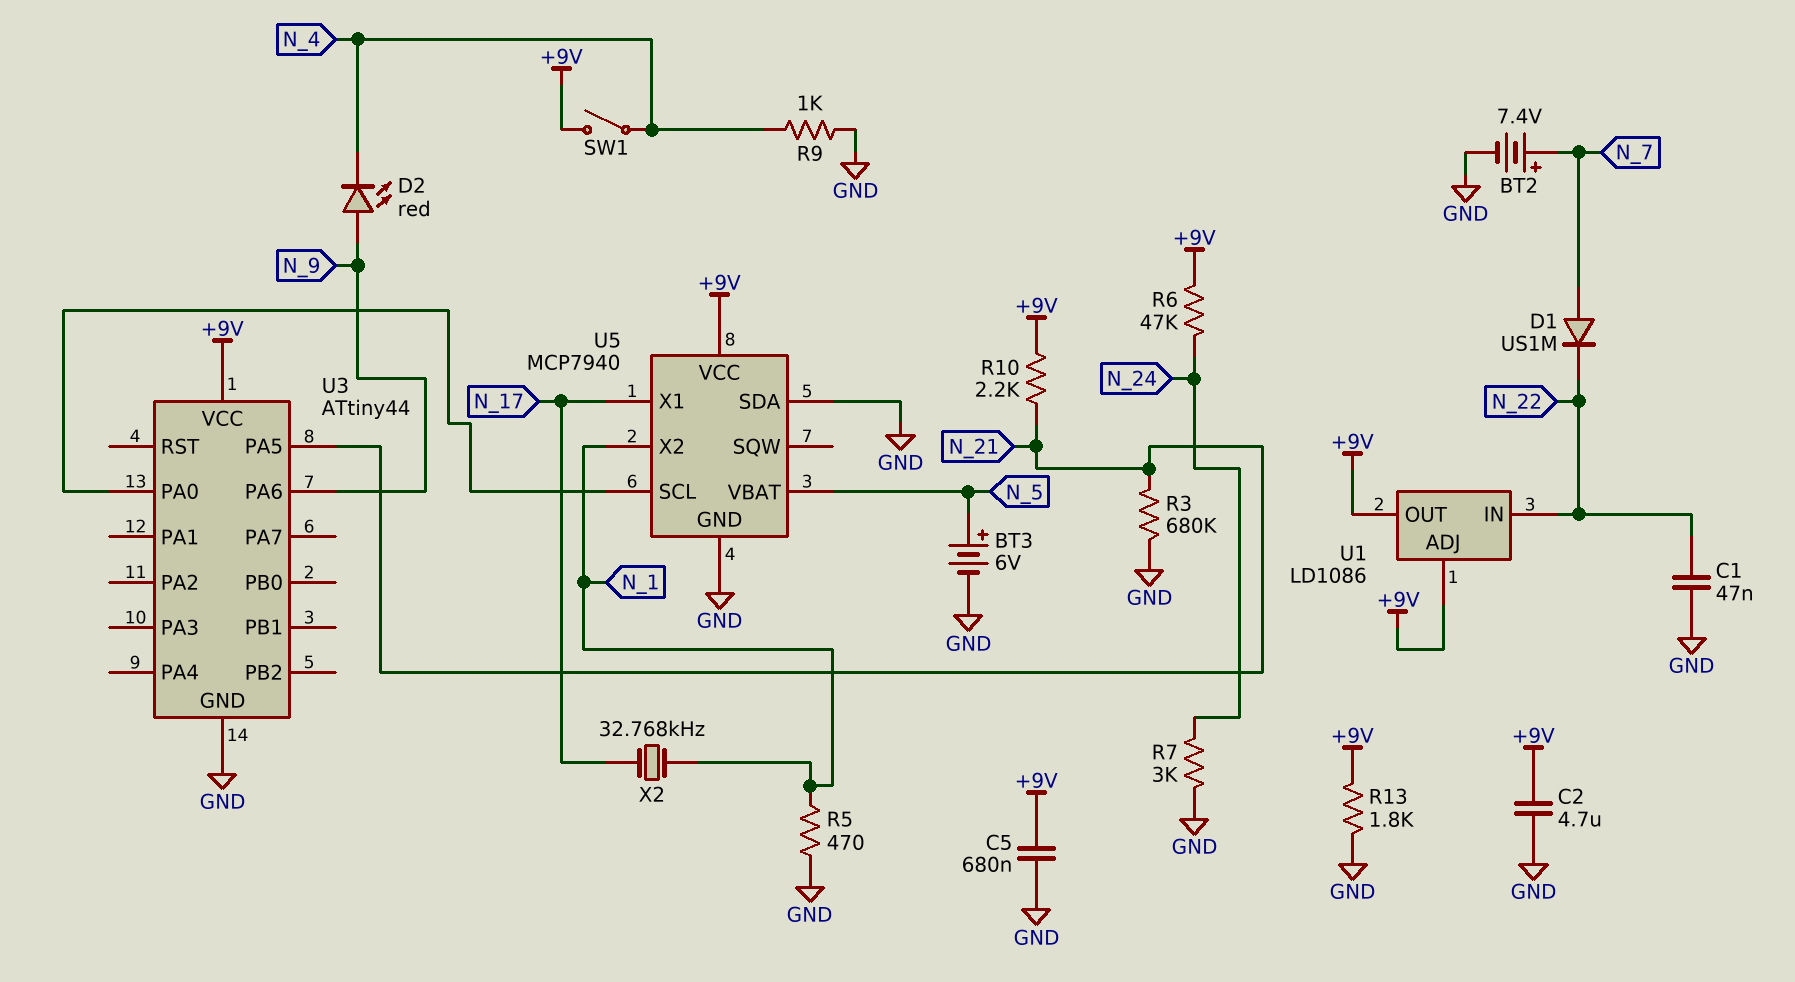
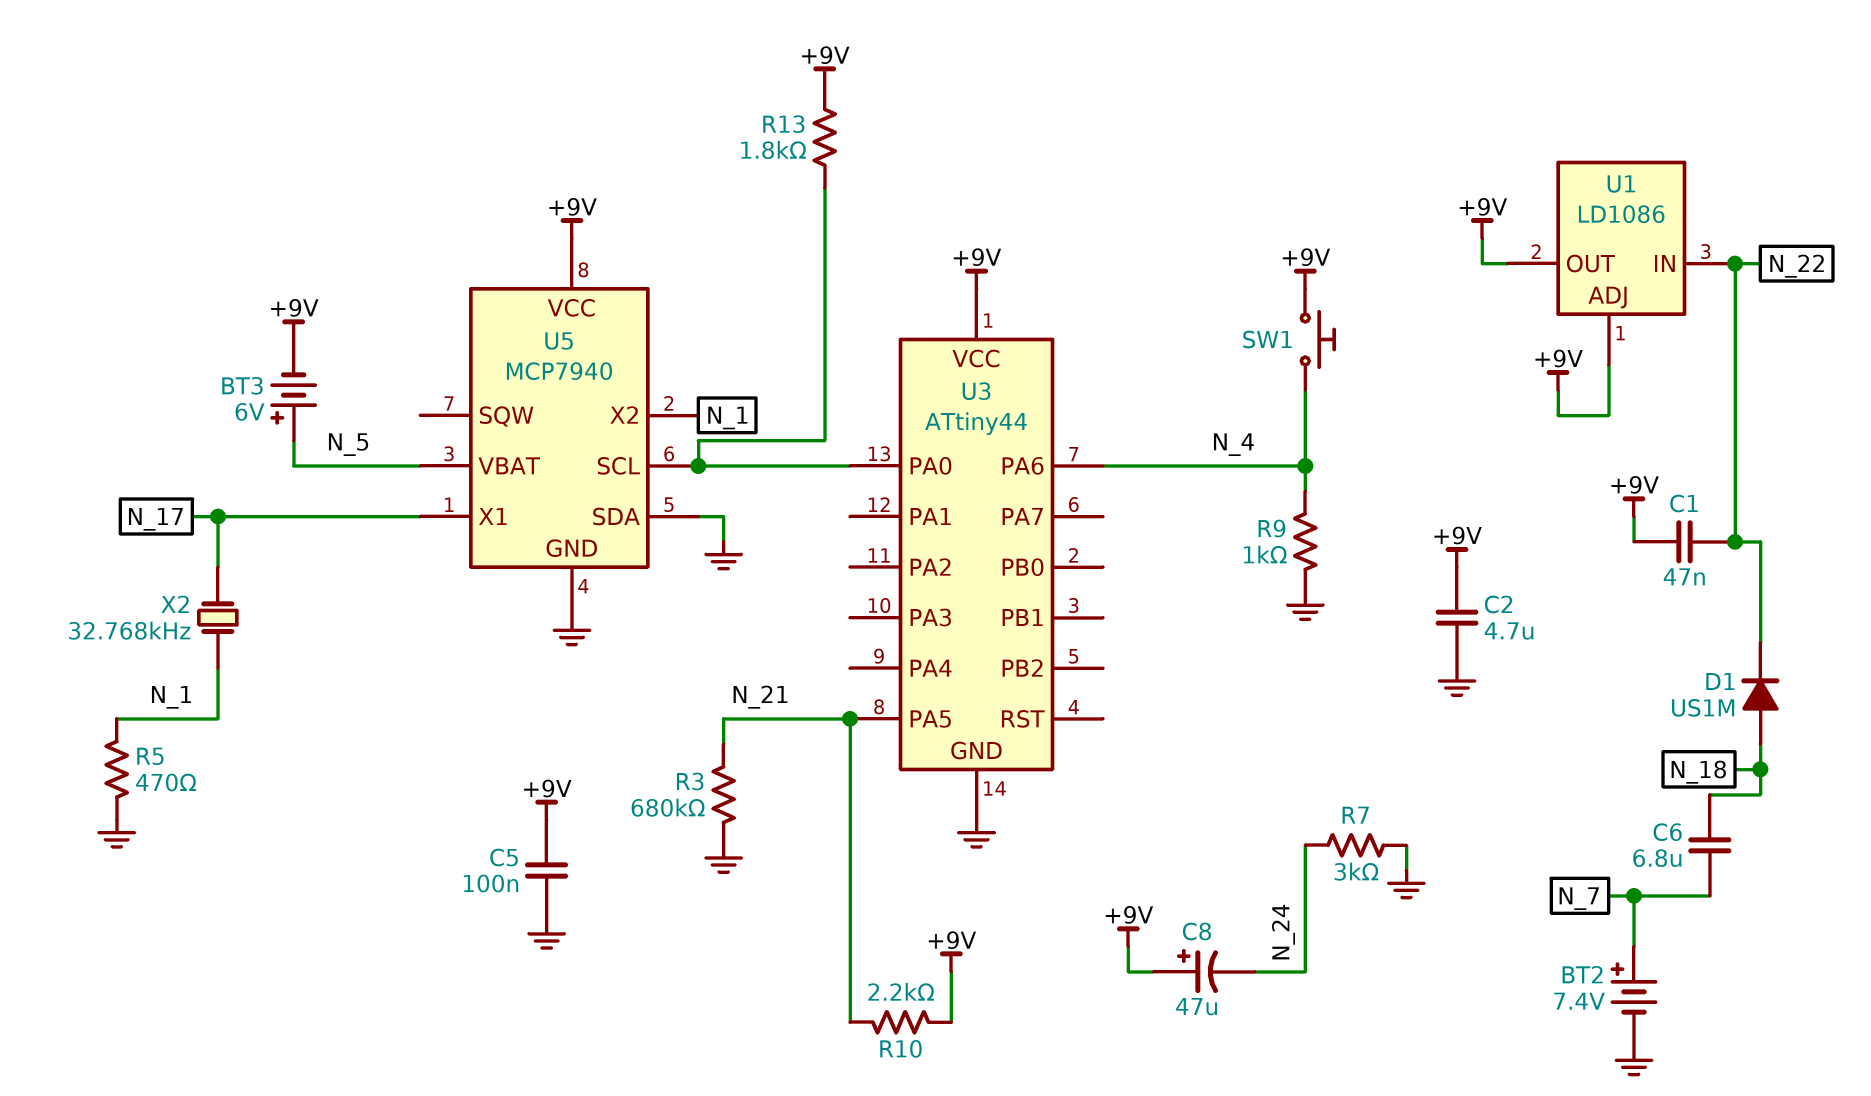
BT3: 6V (plus N_5, minus GND) -> 6V (plus N_5, minus +9V)
C1: 47nF (GND, N_22) -> 47nF (+9V, N_22)
C5: 680nF (+9V, GND) -> 100nF (+9V, GND)
C6: none -> 6.8uF (N_7, N_18)
C8: none -> 47uF (plus +9V, minus N_24)
D1: diode US1M (A N_7, K N_22) -> diode US1M (A N_18, K N_22)
D2: LED red (A N_9, K N_4) -> none
R6: 47k (+9V, N_24) -> none
R13: 1.8k (+9V, GND) -> 1.8k (+9V, U3/PA0)
SW1: switch (+9V, N_4) -> button (+9V, N_4)
U3 pin PA6: N_9 -> N_4

